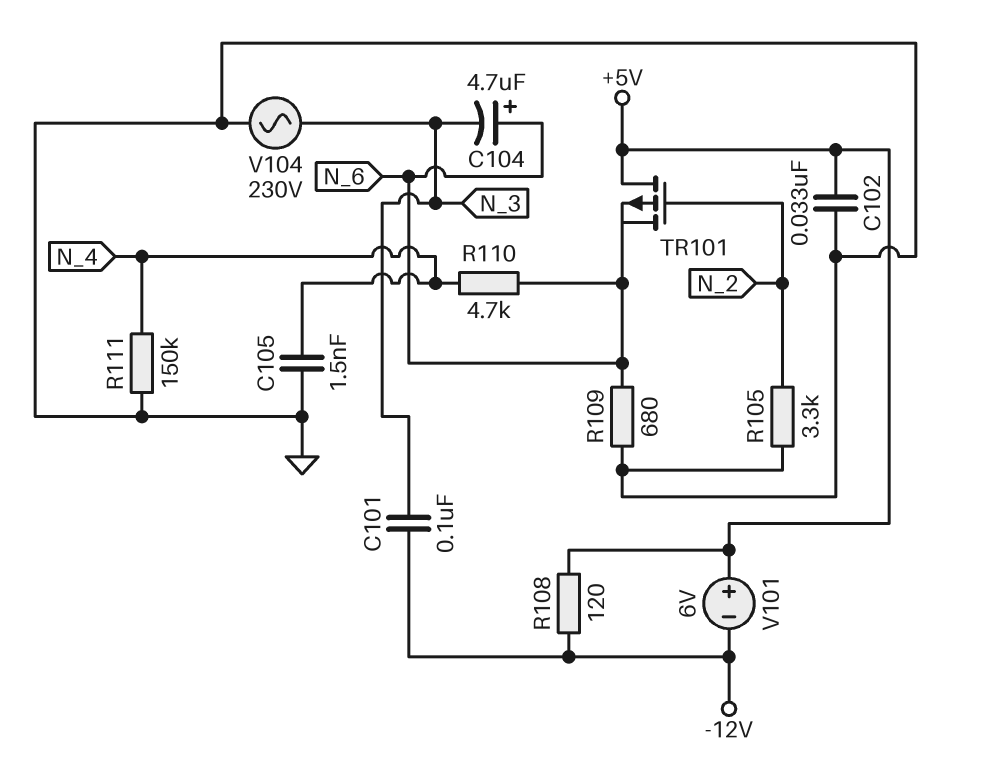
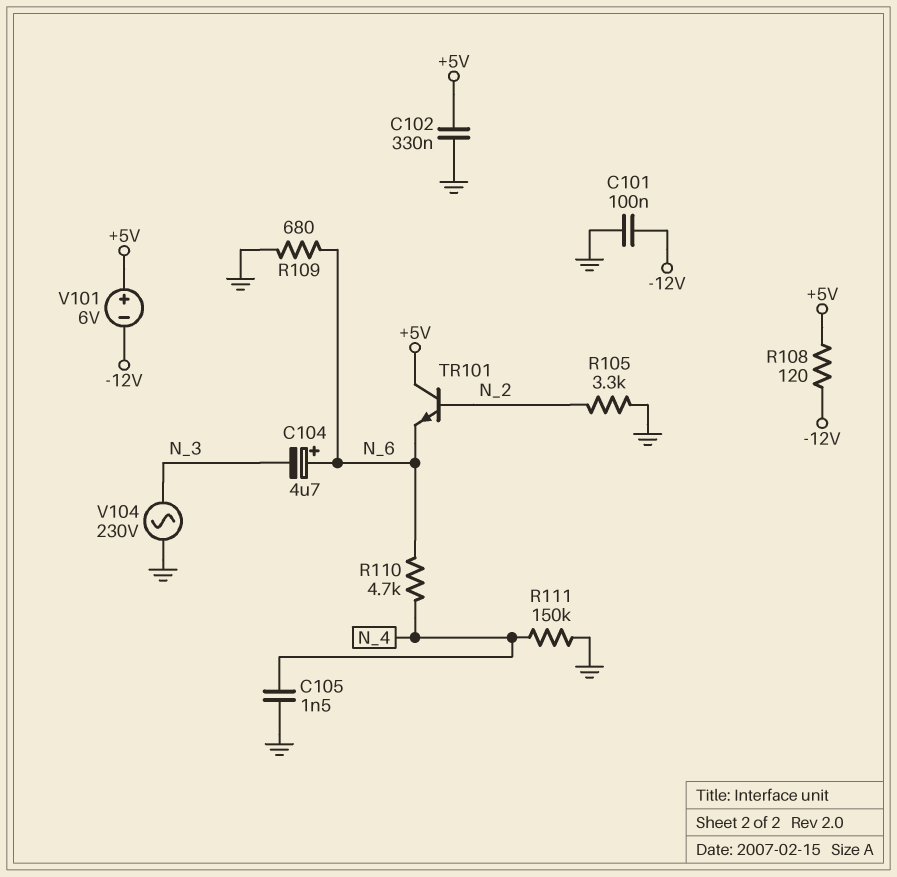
C101: 100nF (-12V, N_3) -> 100nF (-12V, GND)
C102: 33nF (+5V, GND) -> 330nF (+5V, GND)
TR101: PMOS (G N_2, D +5V, S N_6) -> NPN (B N_2, C +5V, E N_6)

